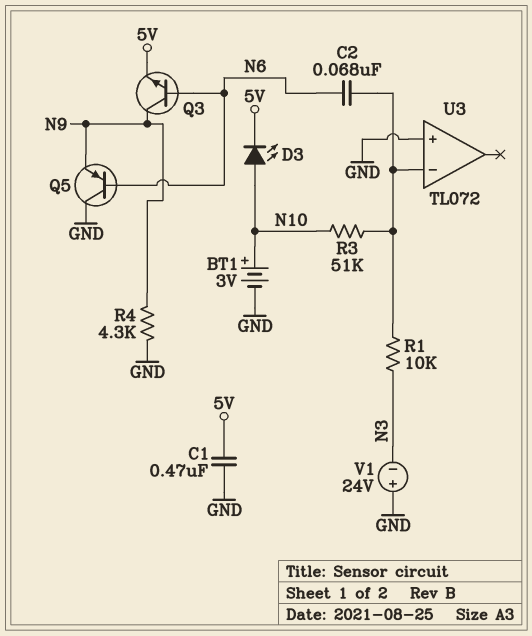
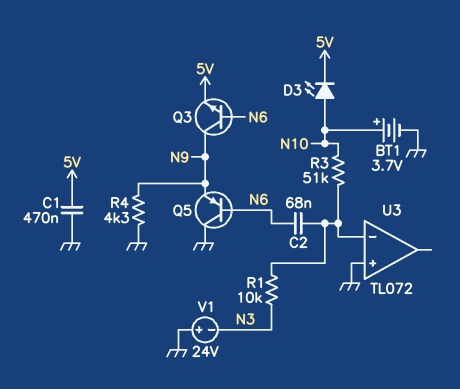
BT1: 3V (plus N10, minus GND) -> 3.7V (plus N10, minus GND)

